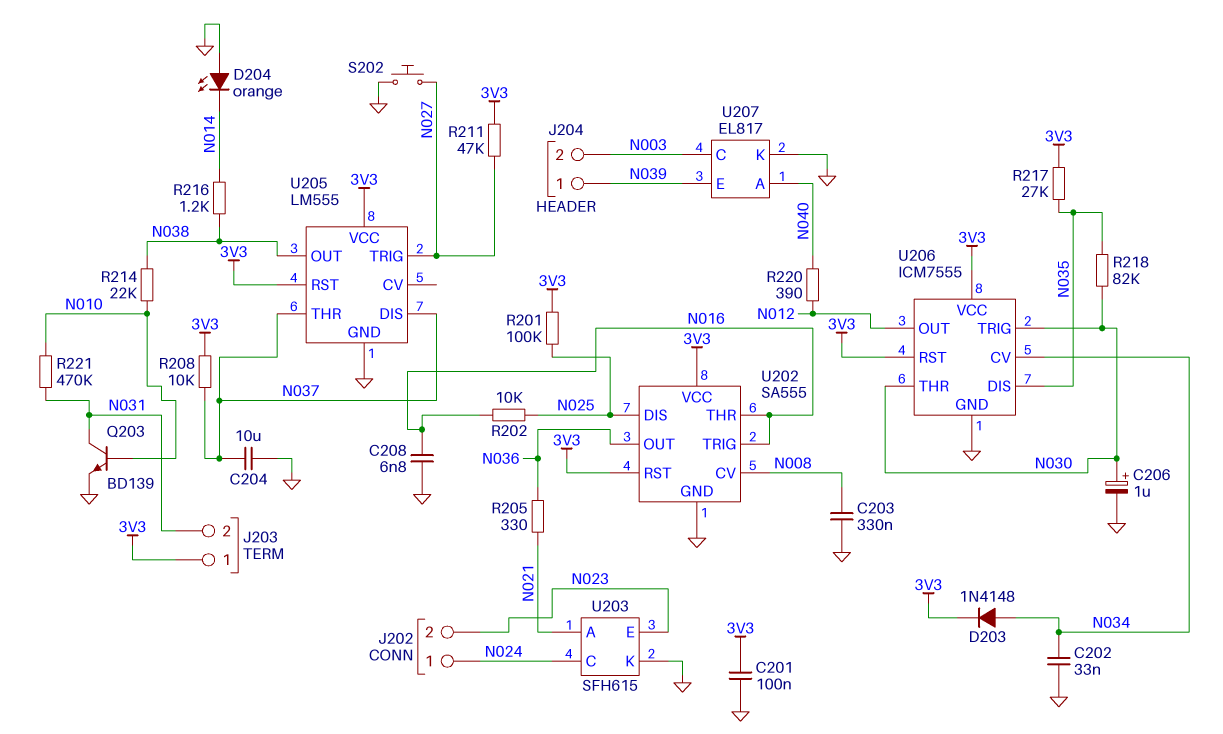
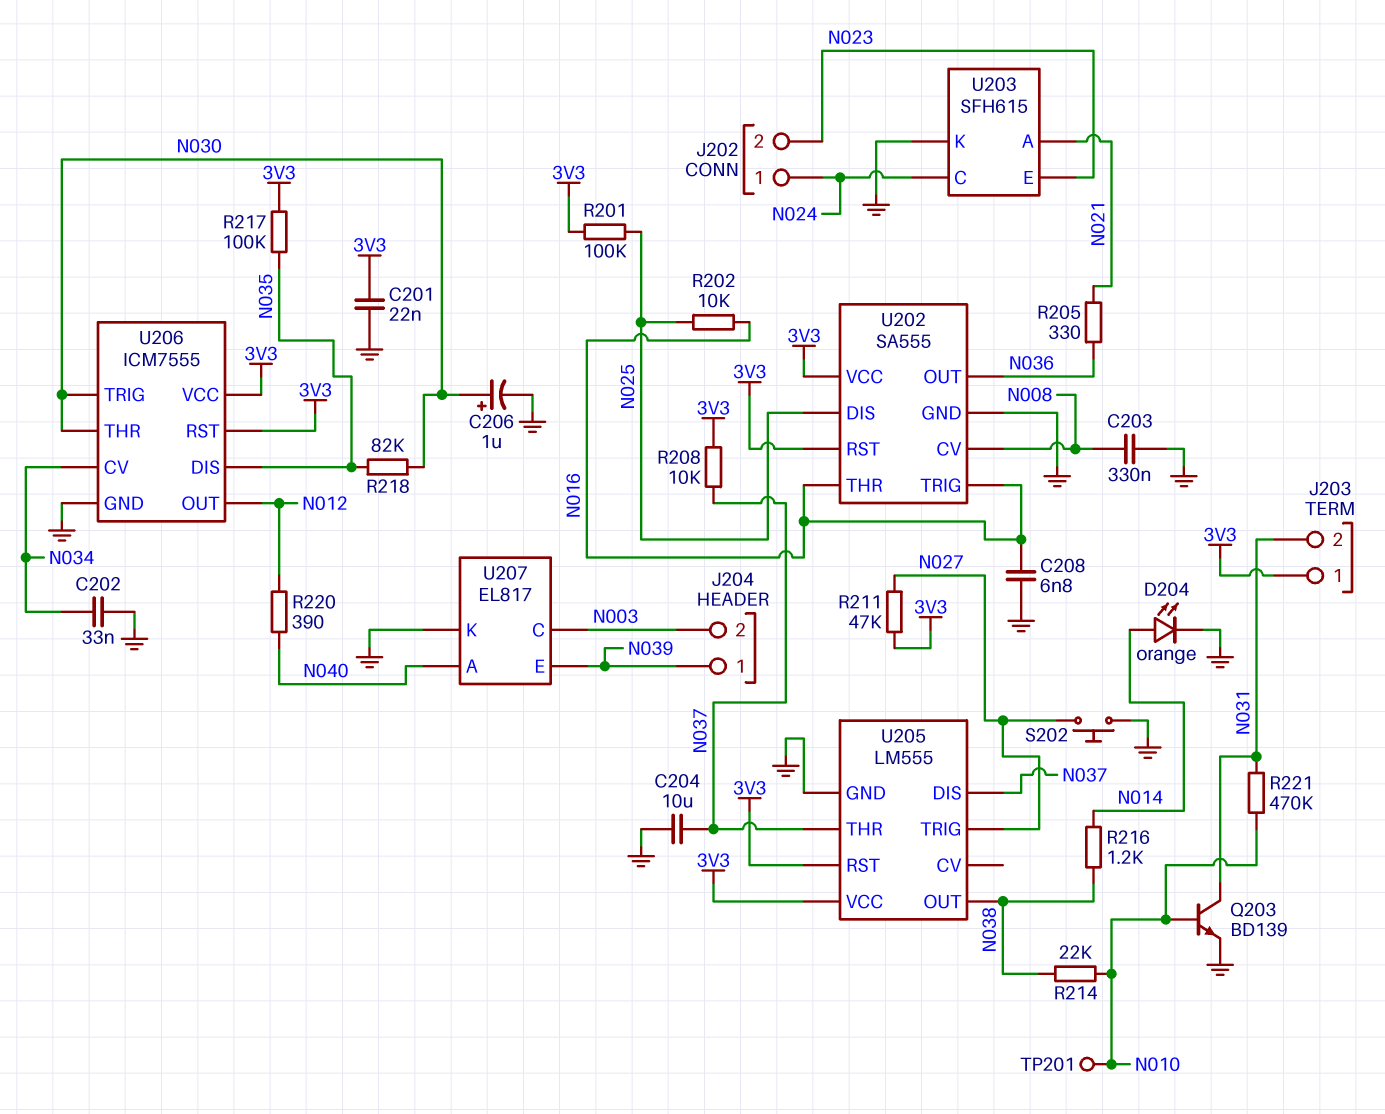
C201: 100nF (3V3, GND) -> 22nF (3V3, GND)
D203: diode 1N4148 (A N034, K 3V3) -> none
D204: LED orange (A GND, K N014) -> LED orange (A N014, K GND)
R217: 27k (3V3, N035) -> 100k (3V3, N035)
TP201: none -> test point (N010)

